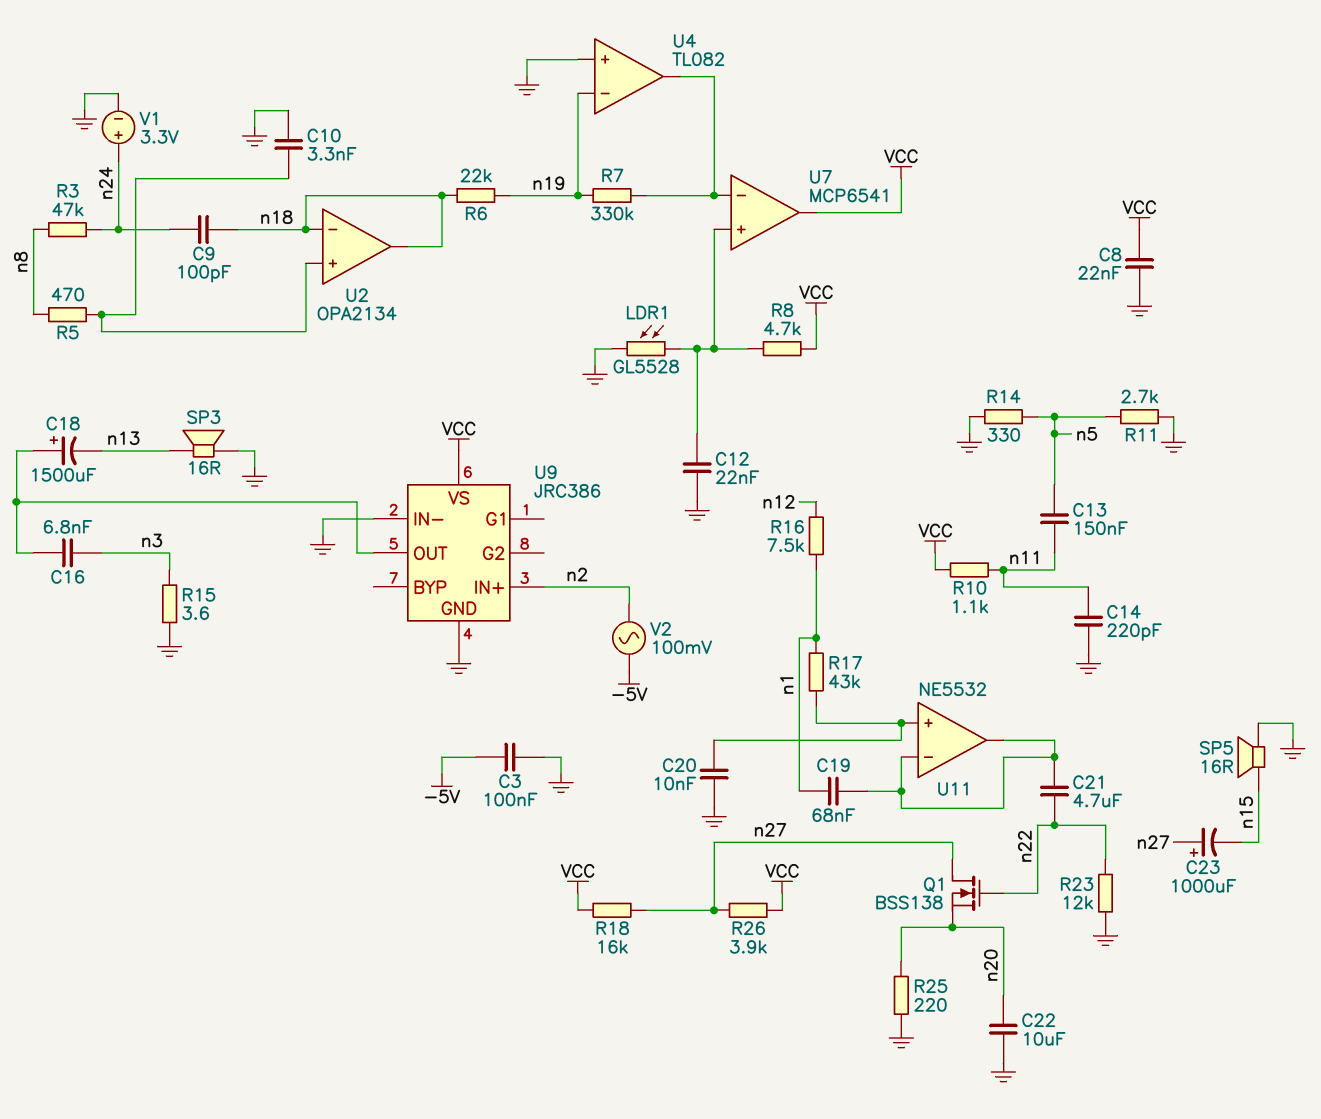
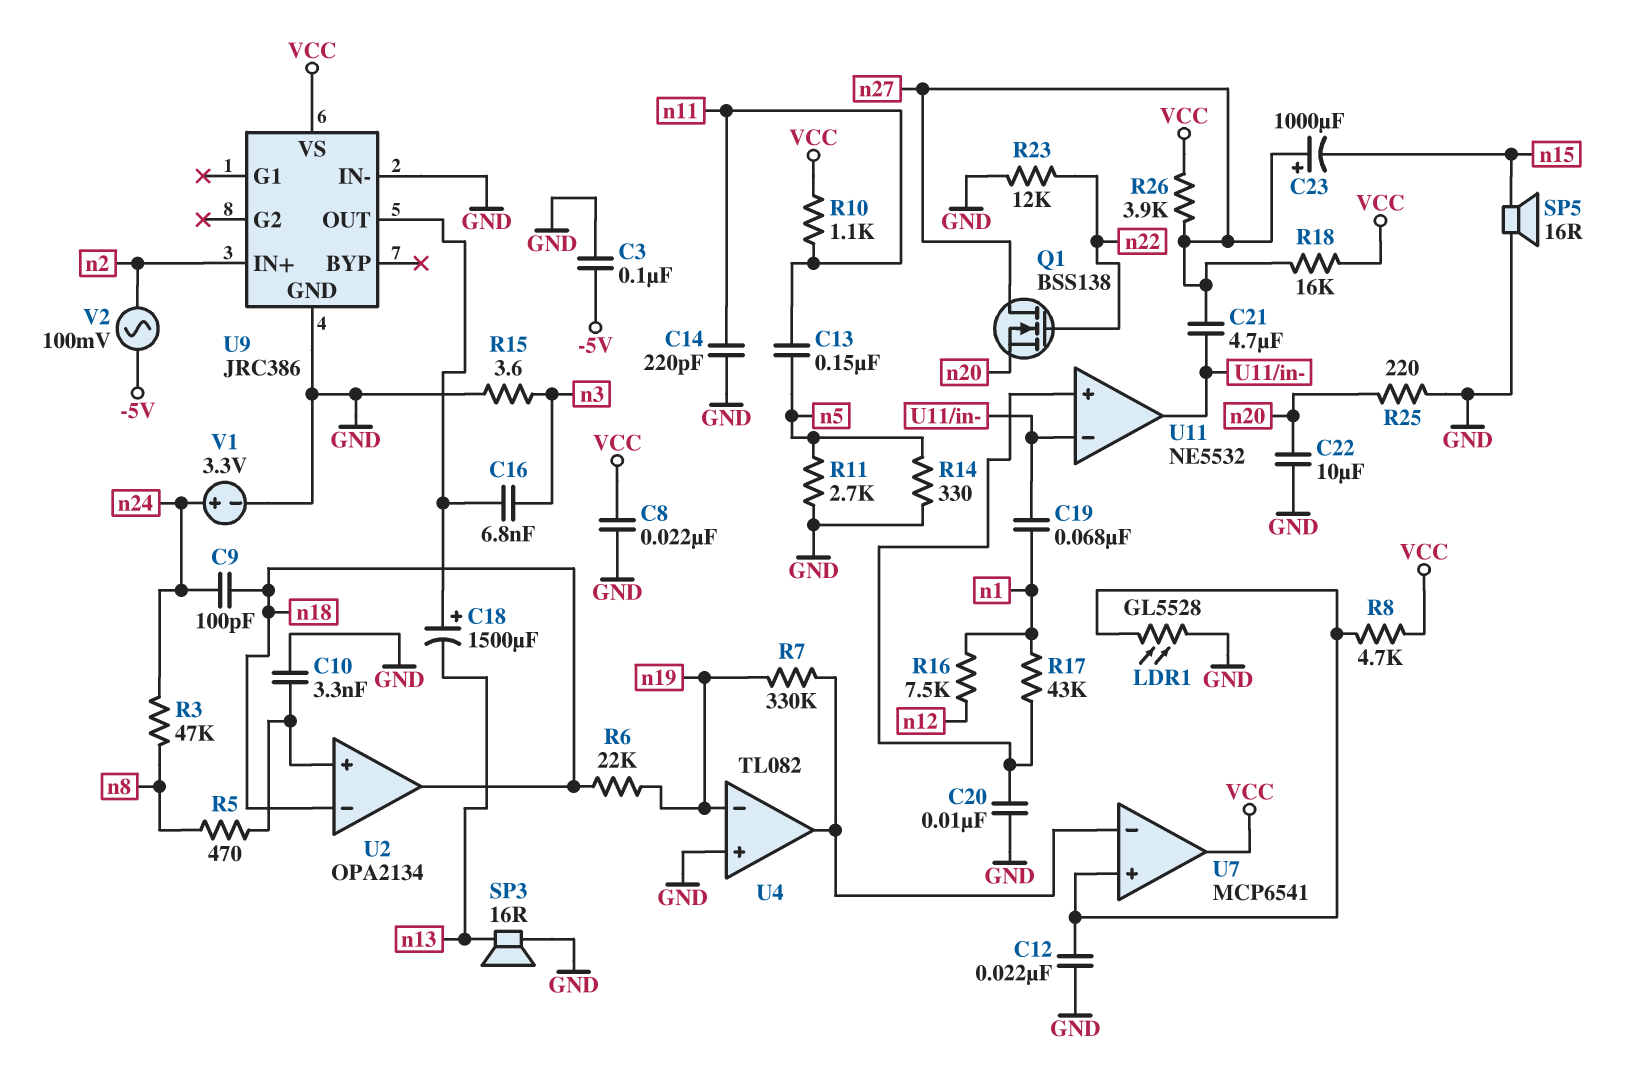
C21: 4.7uF (U11/in-, n22) -> 4.7uF (U11/in-, n27)

